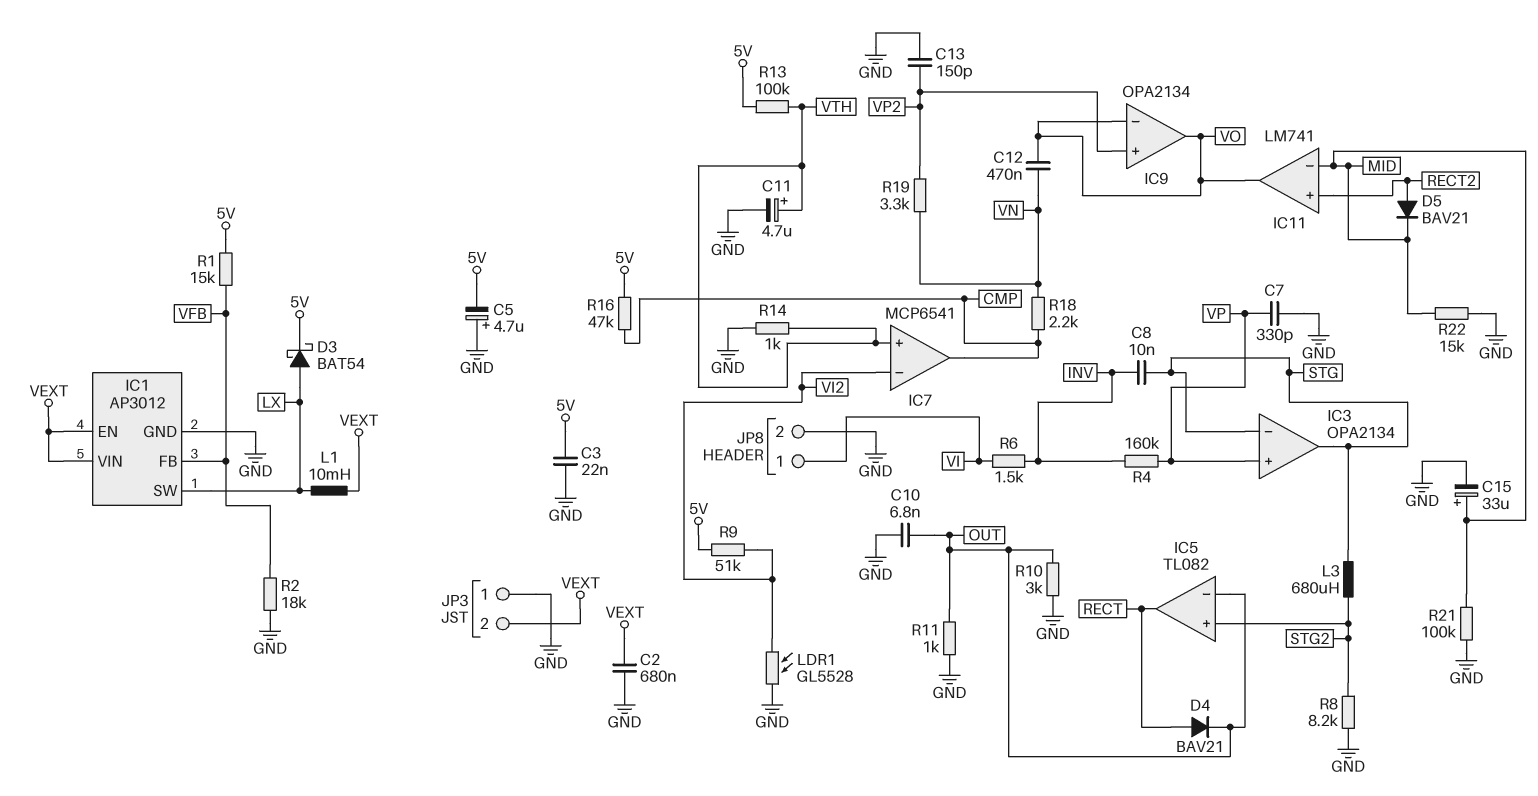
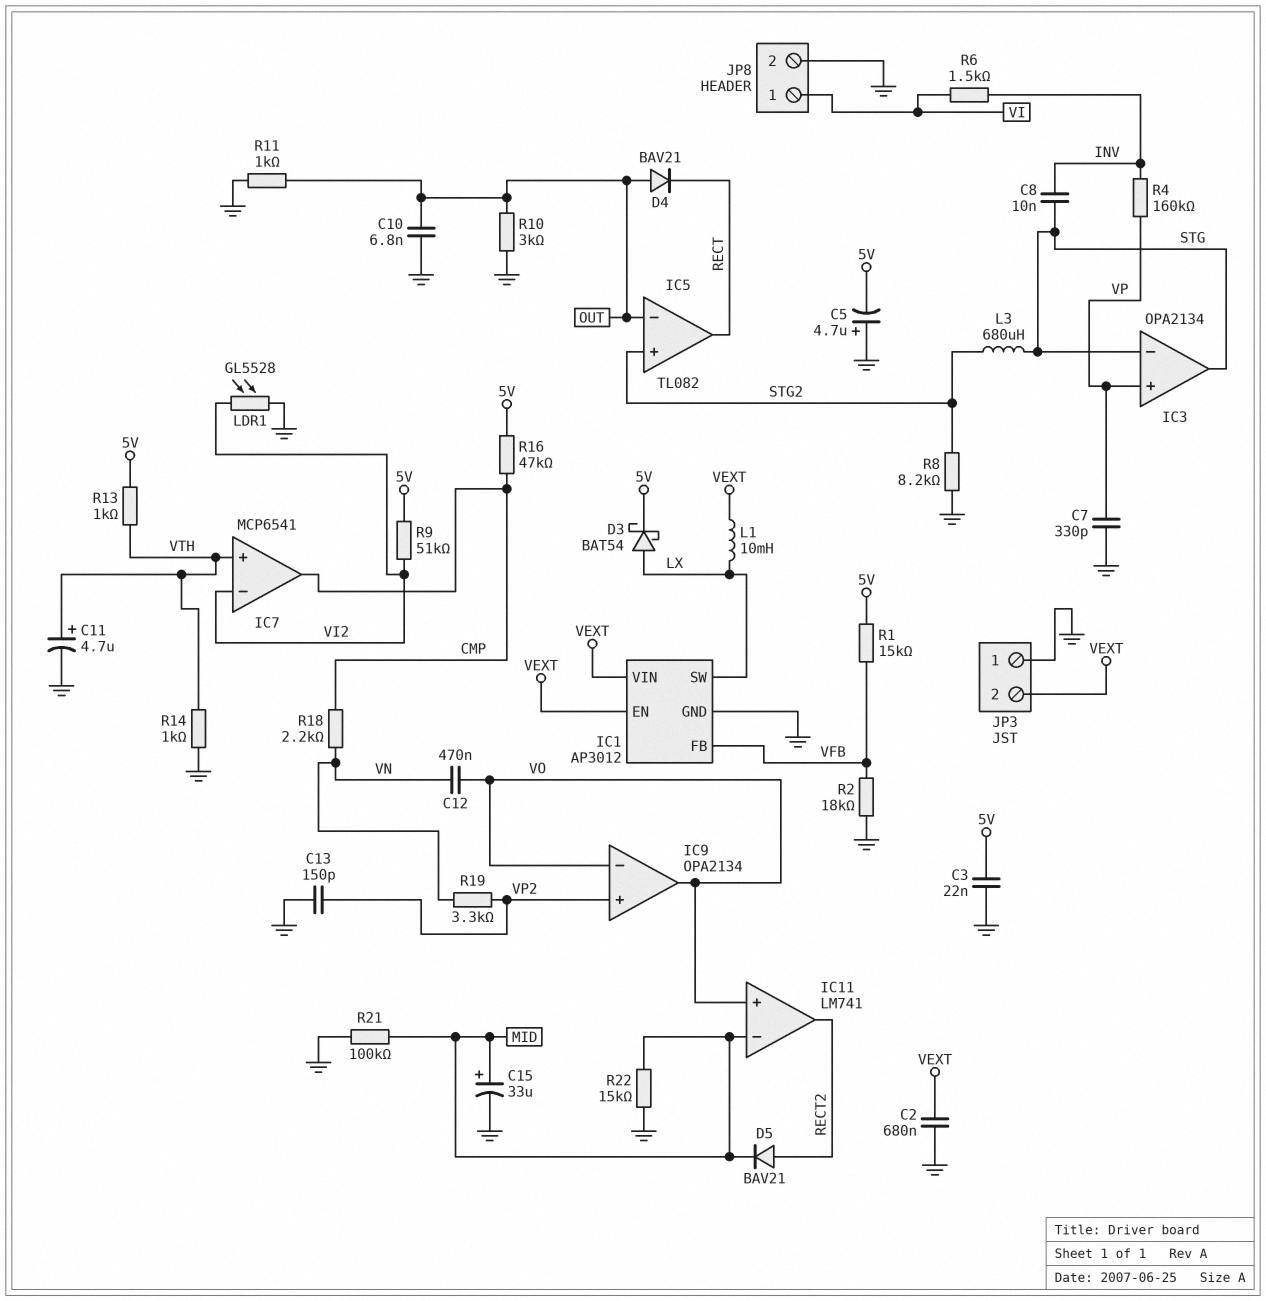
D4: diode BAV21 (A RECT, K OUT) -> diode BAV21 (A OUT, K RECT)
IC11 pin in+: RECT2 -> VO
IC11 pin out: VO -> RECT2
R13: 100k (5V, VTH) -> 1k (5V, VTH)

